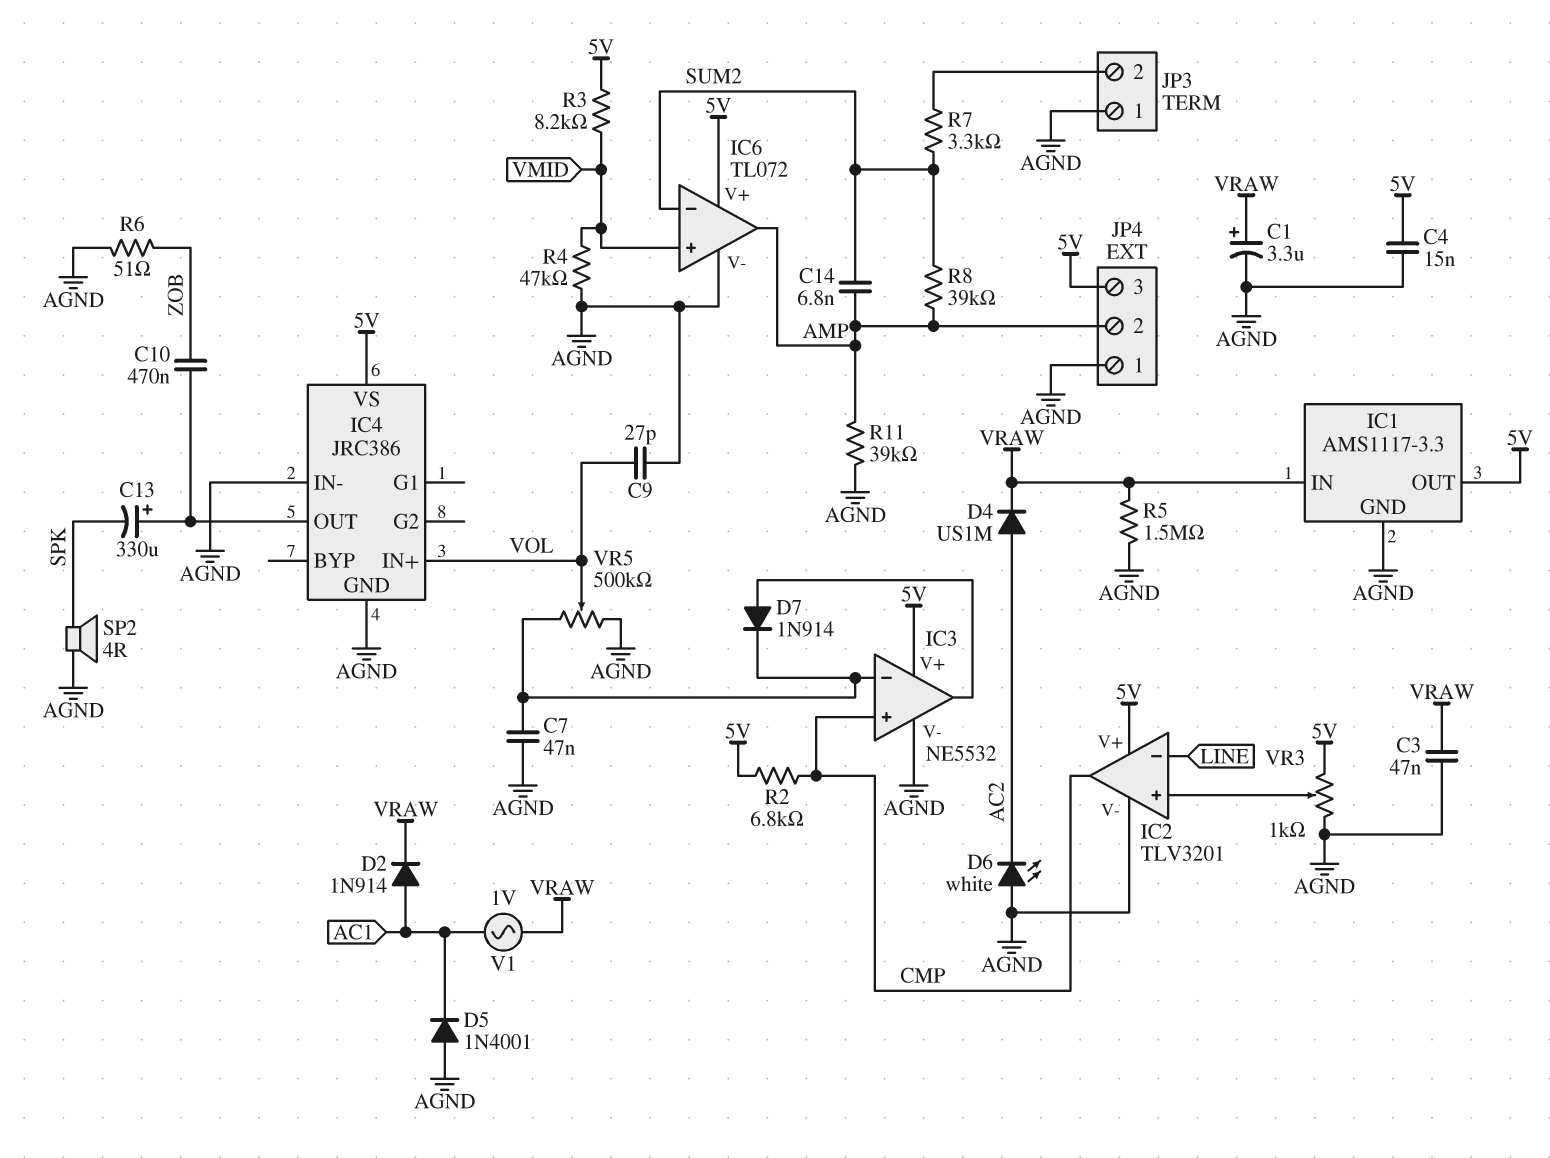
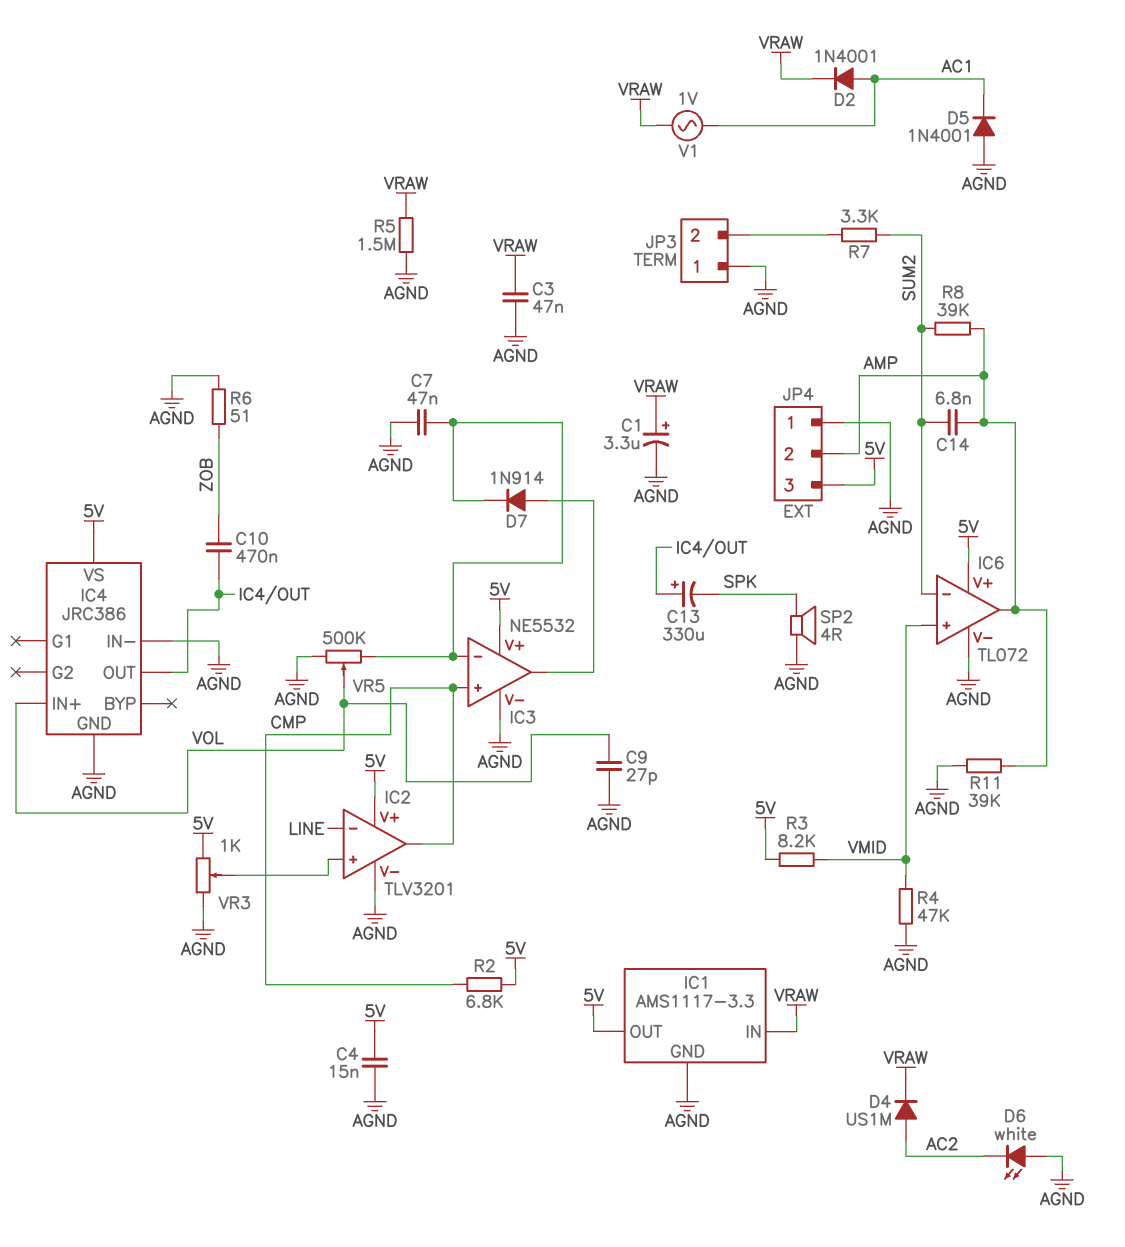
D2: diode 1N914 (A AC1, K VRAW) -> diode 1N4001 (A AC1, K VRAW)

